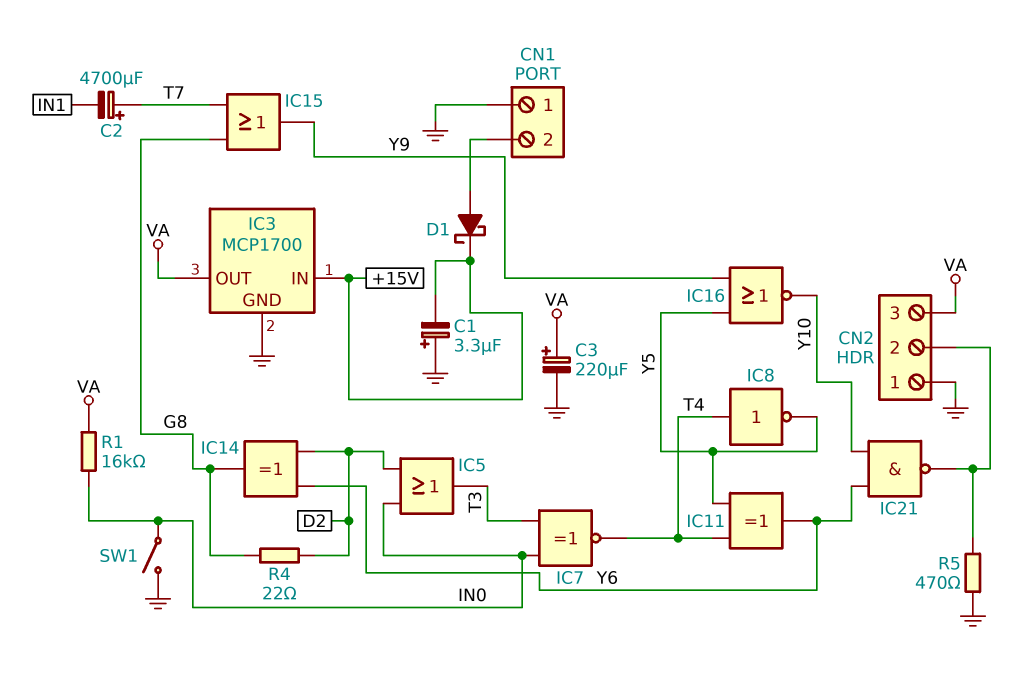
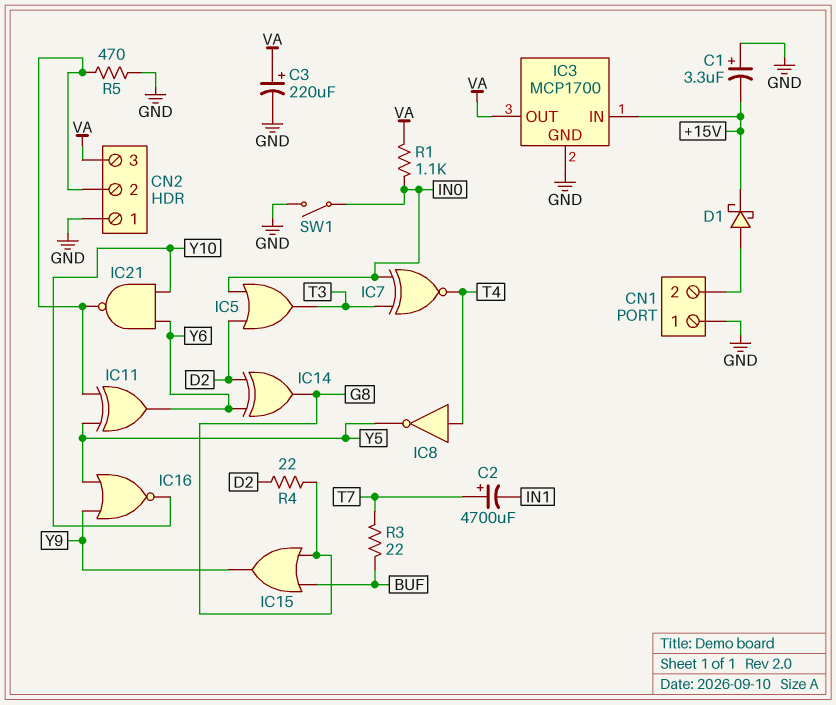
IC11: XOR (in T4, in Y5, out Y6) -> XOR (in CN2/2, in Y5, out Y6)
IC15: OR (in G8, in T7, out Y9) -> OR (in BUF, in G8, out Y9)
R1: 16k (IN0, VA) -> 1.1k (IN0, VA)
R3: none -> 22 (BUF, T7)

